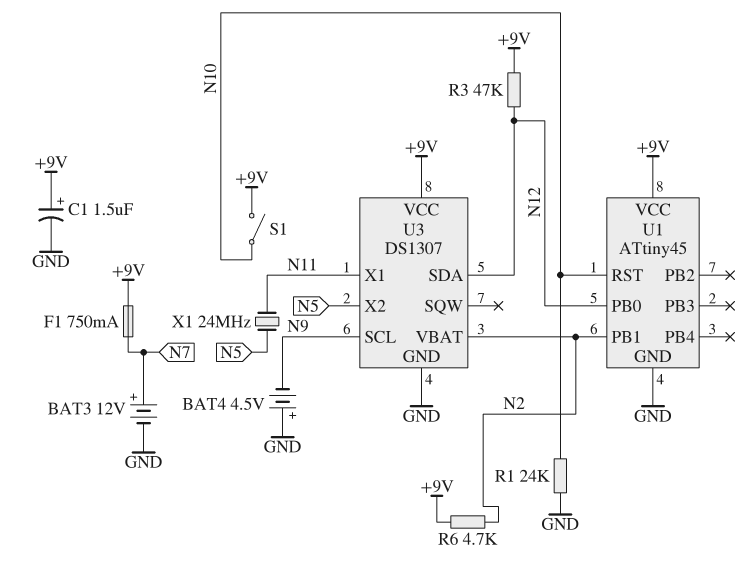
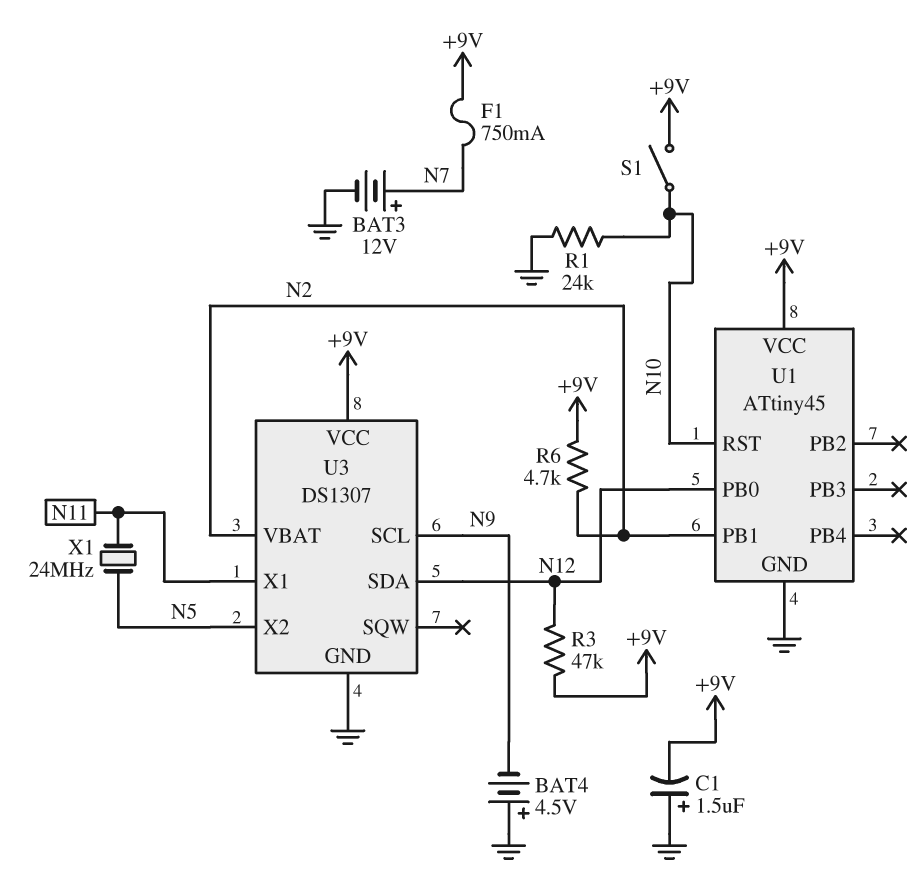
C1: 1.5uF (plus +9V, minus GND) -> 1.5uF (plus GND, minus +9V)

